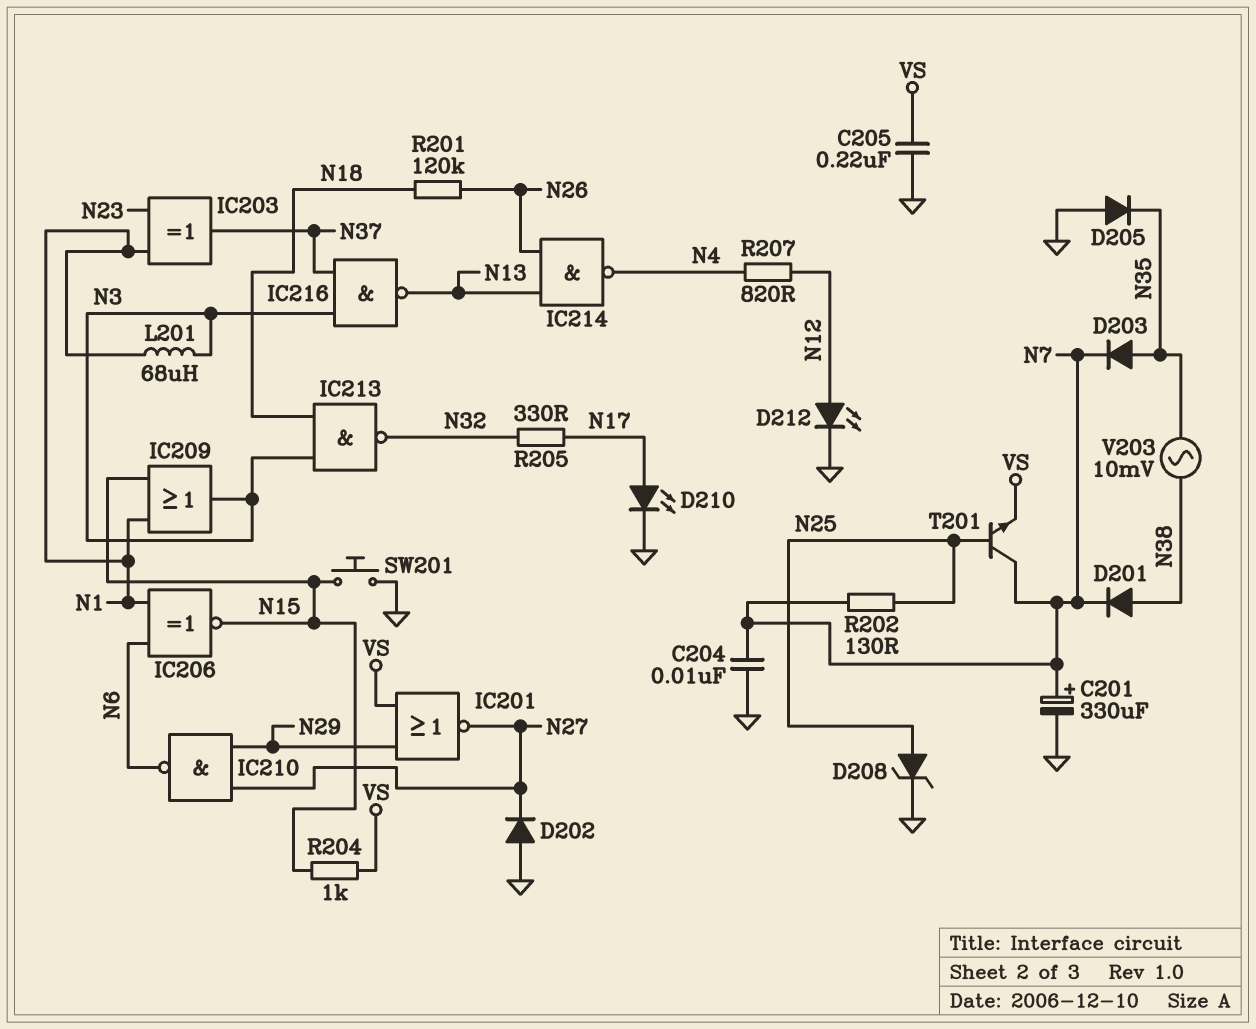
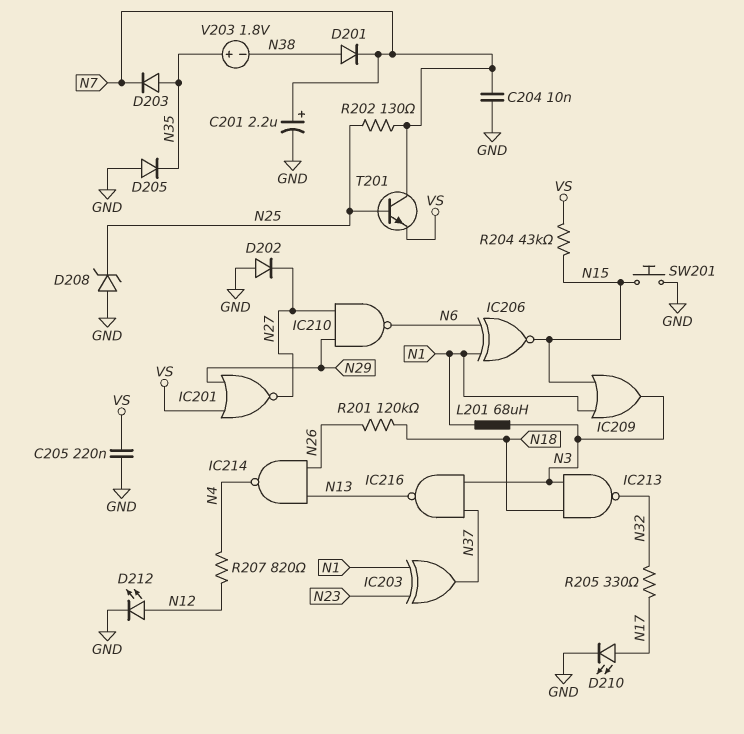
C201: 330uF (plus N7, minus GND) -> 2.2uF (plus N7, minus GND)
D208: zener (A N25, K GND) -> zener (A GND, K N25)
R204: 1k (N15, VS) -> 43k (N15, VS)
V203: AC 10mV (N35, N38) -> 1.8V (plus N35, minus N38)

